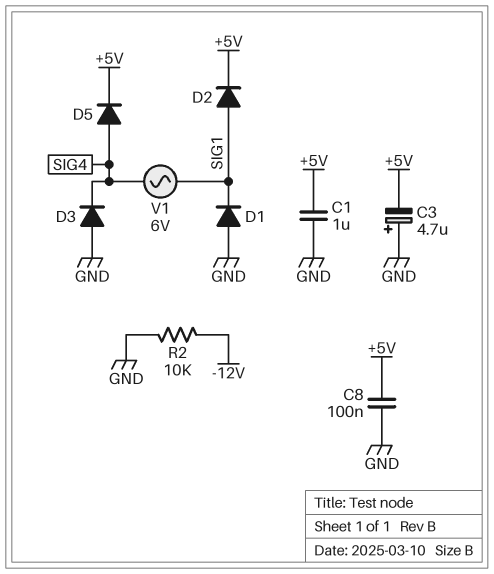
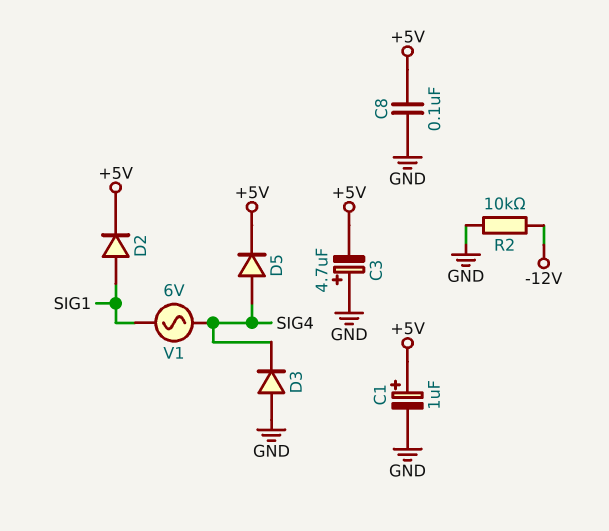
C1: 1uF (+5V, GND) -> 1uF (plus +5V, minus GND)
D1: diode (A GND, K SIG1) -> none

